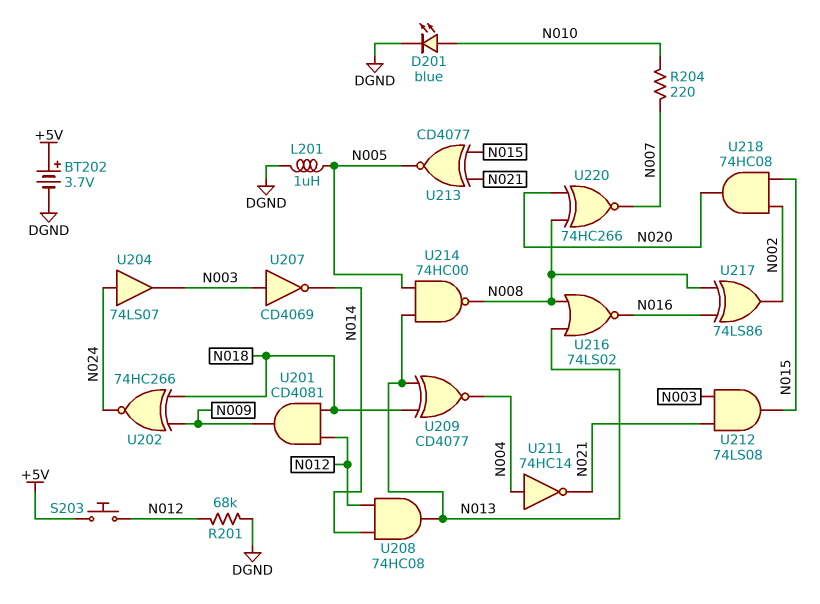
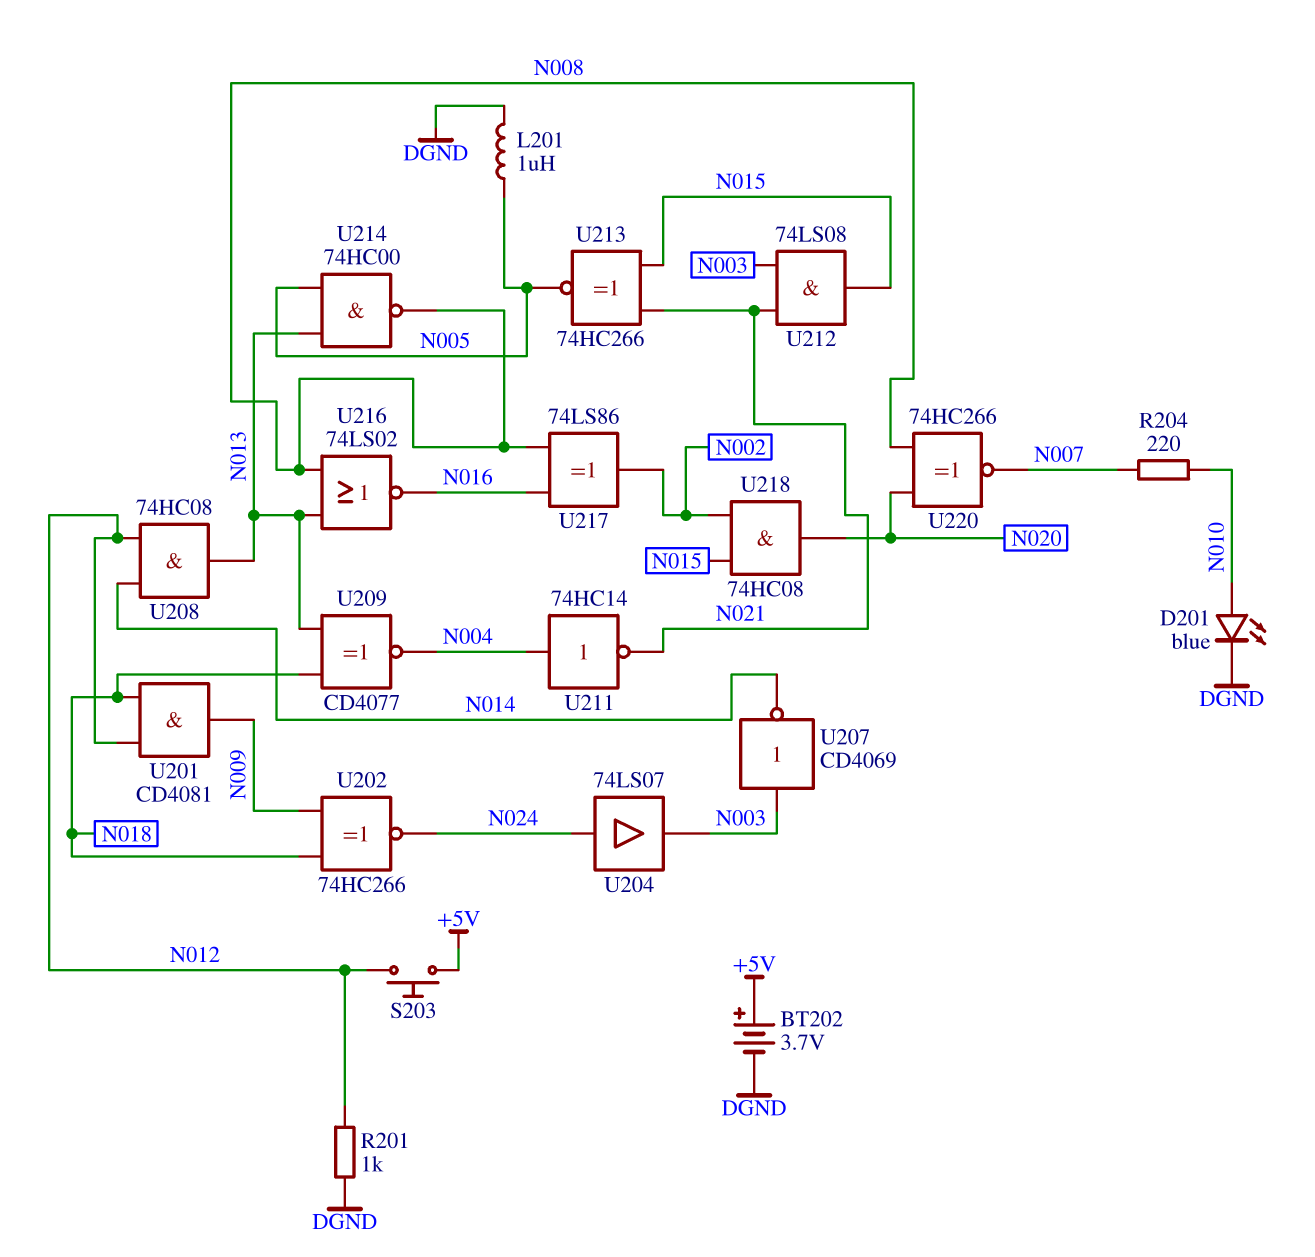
R201: 68k (DGND, N012) -> 1k (DGND, N012)
U213: XNOR CD4077 (in N015, in N021, out N005) -> XNOR 74HC266 (in N015, in N021, out N005)

